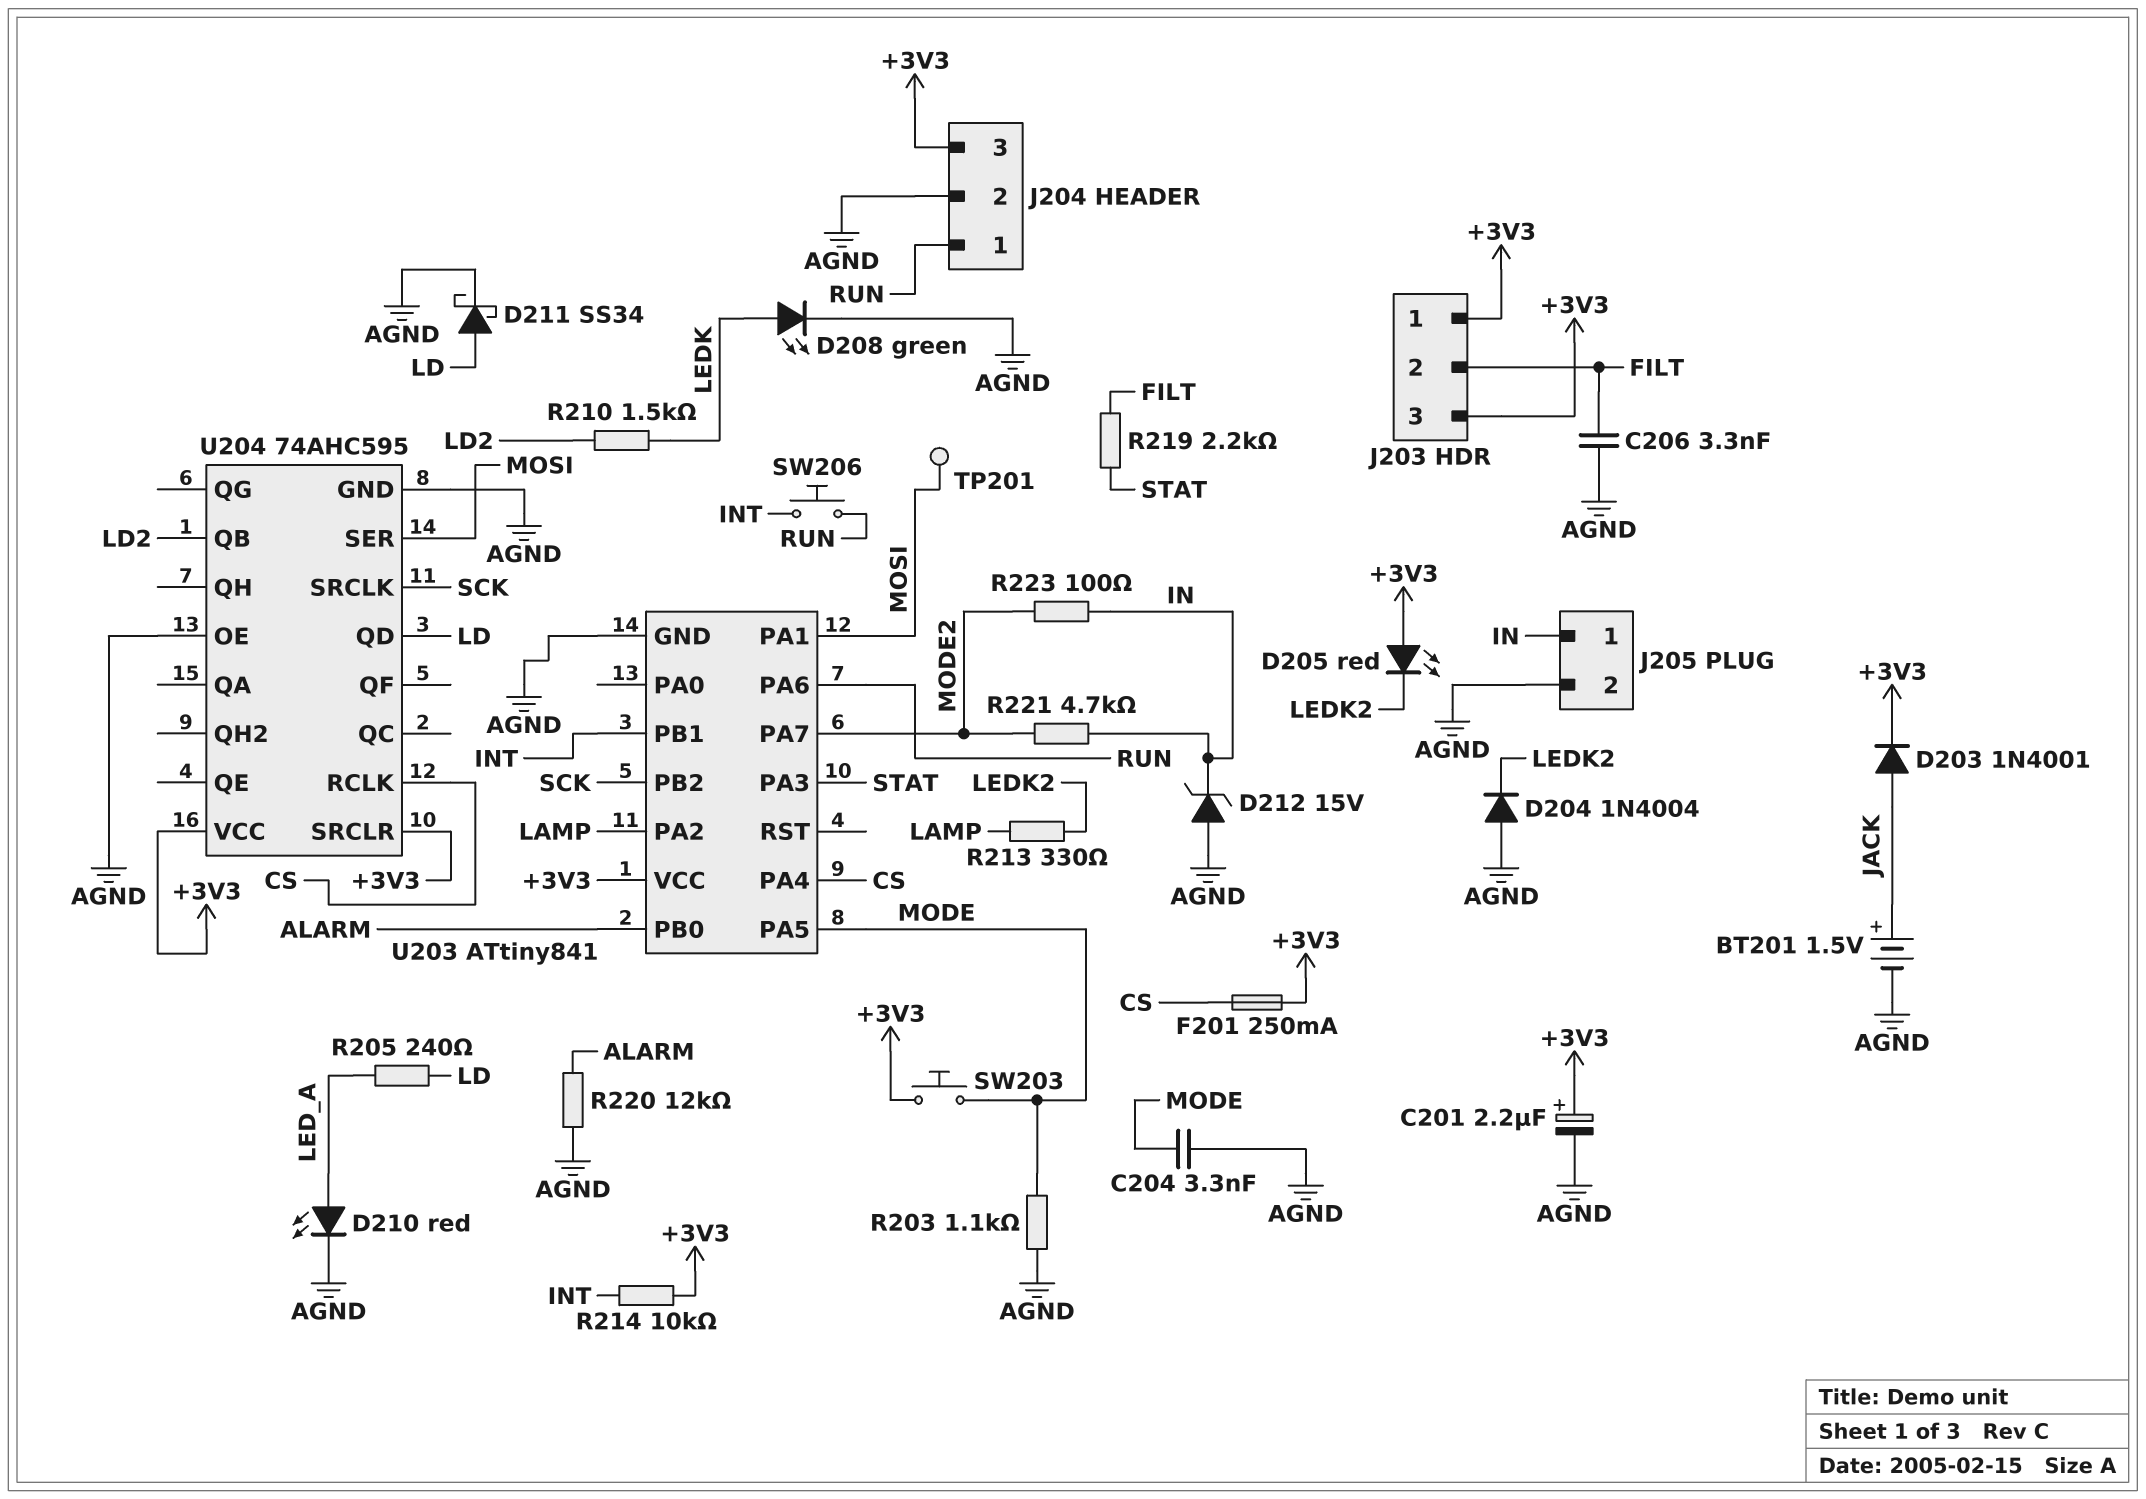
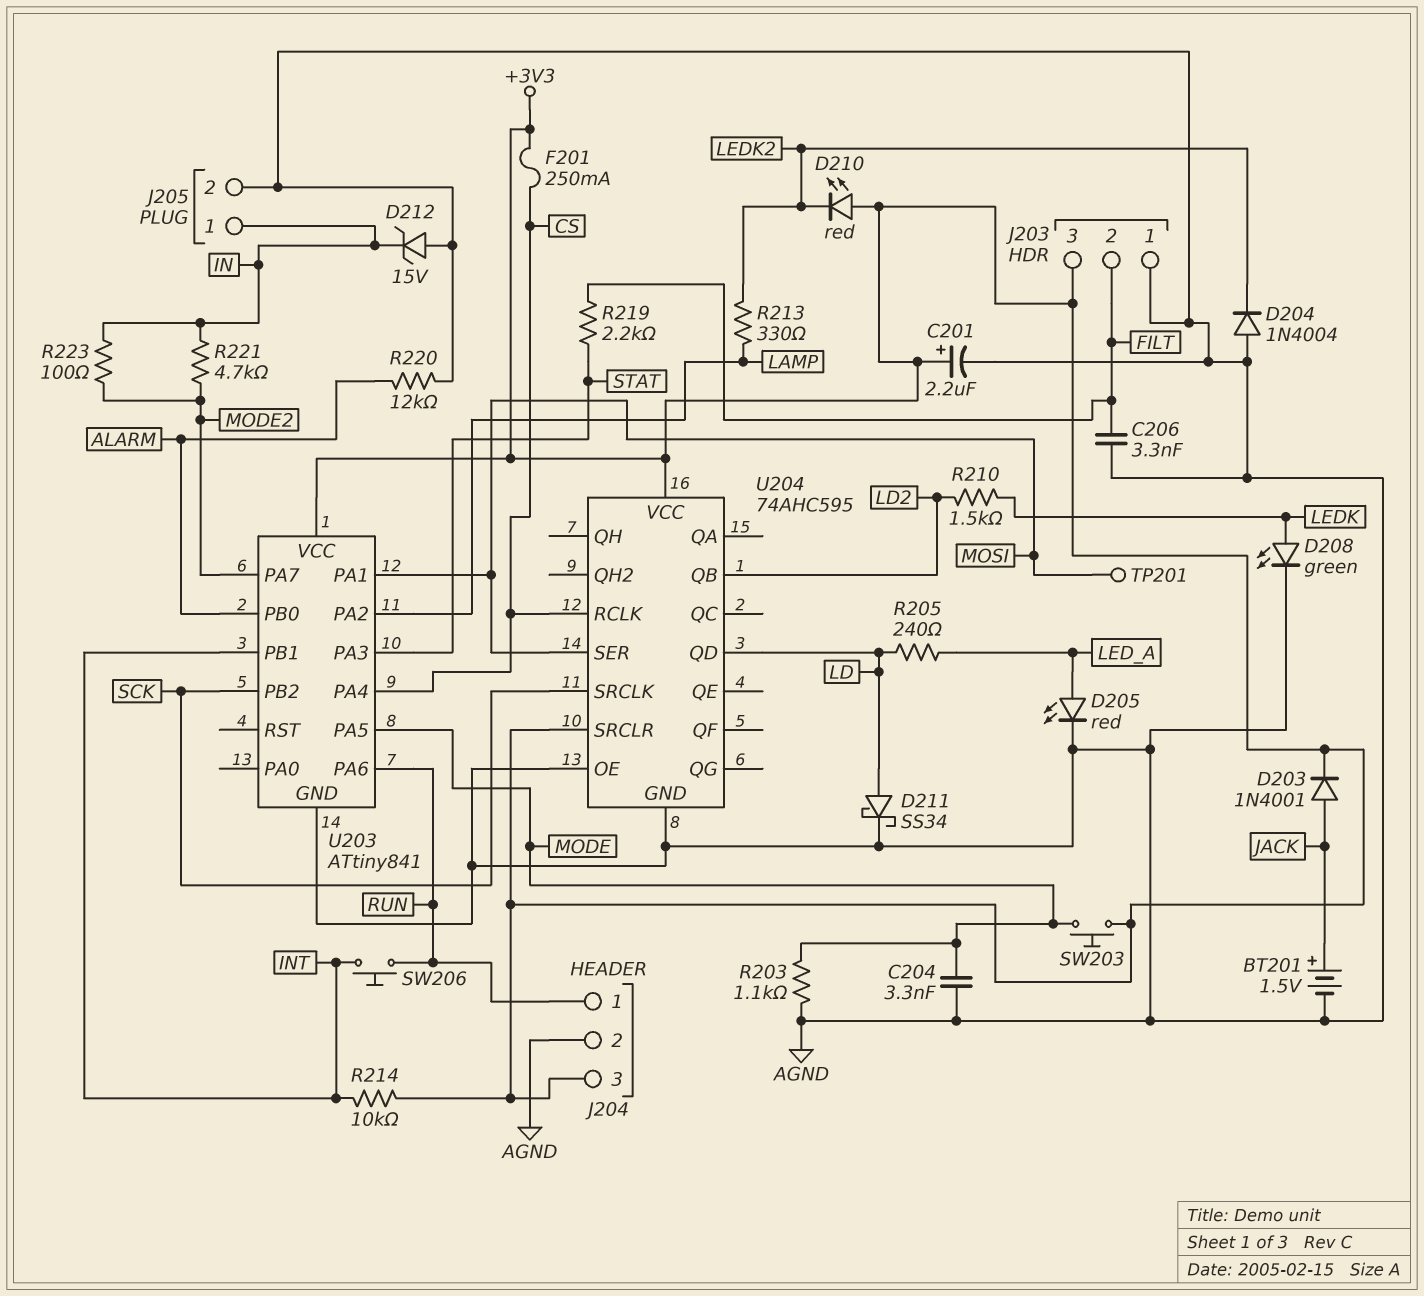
D205: LED red (A +3V3, K LEDK2) -> LED red (A LED_A, K AGND)
D210: LED red (A LED_A, K AGND) -> LED red (A +3V3, K LEDK2)
J203 pin 1: +3V3 -> AGND

